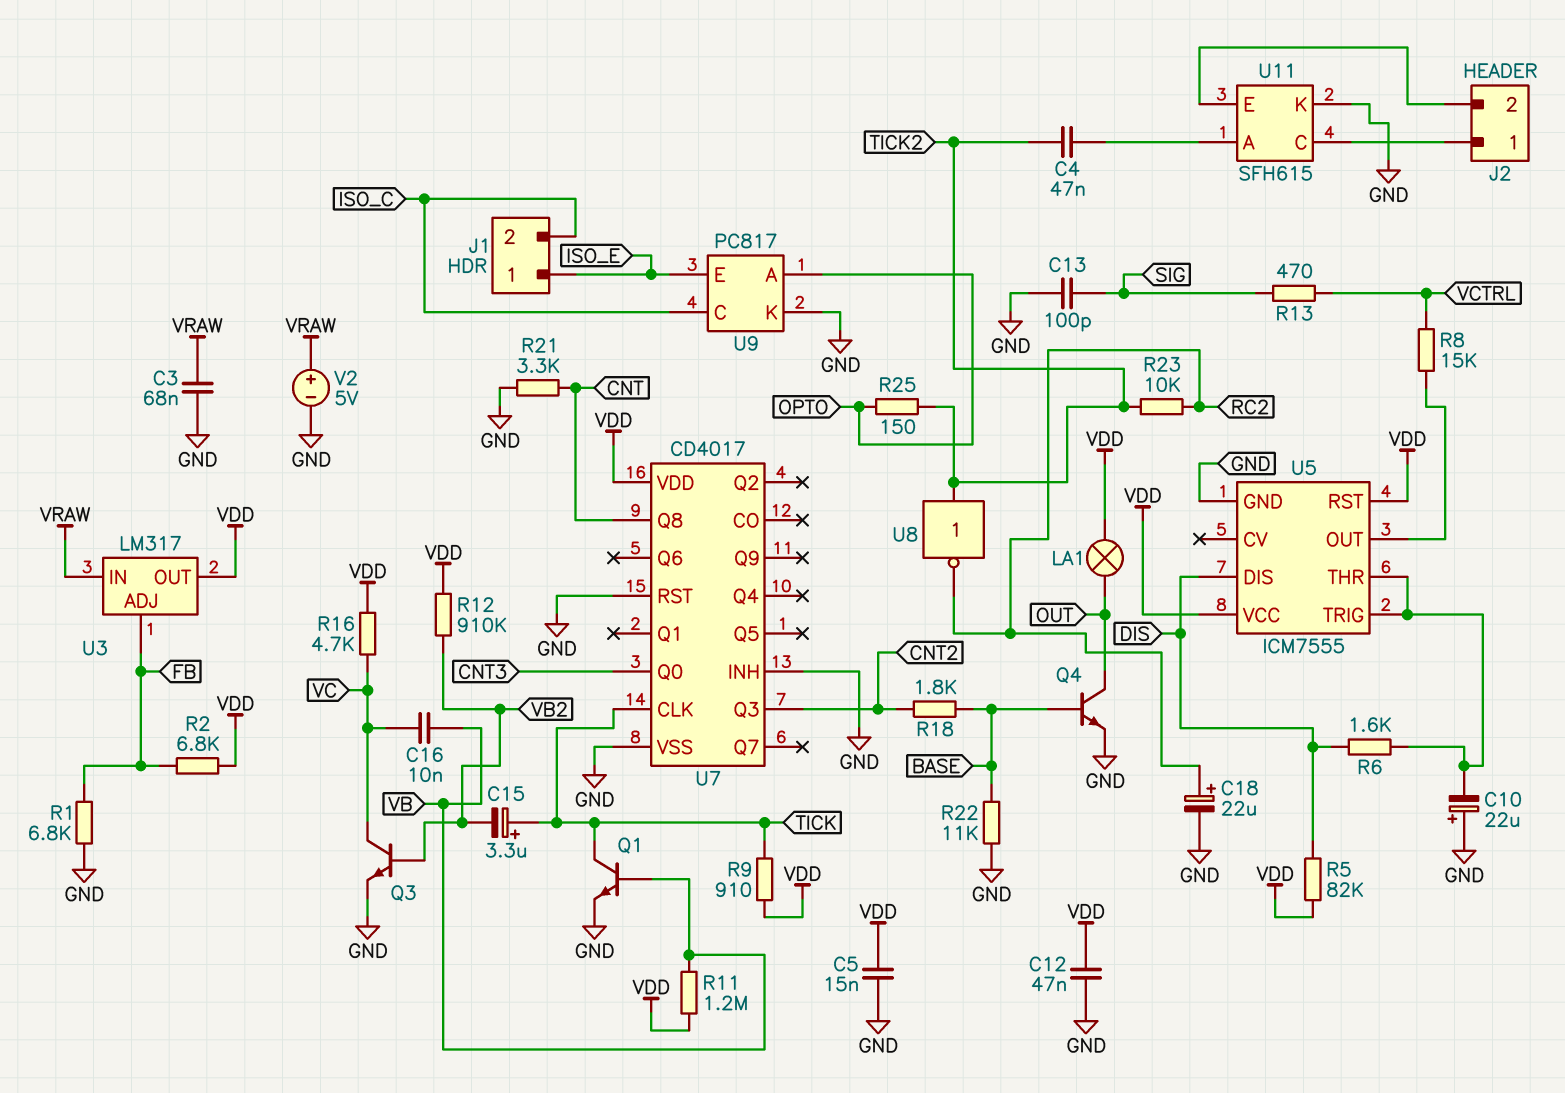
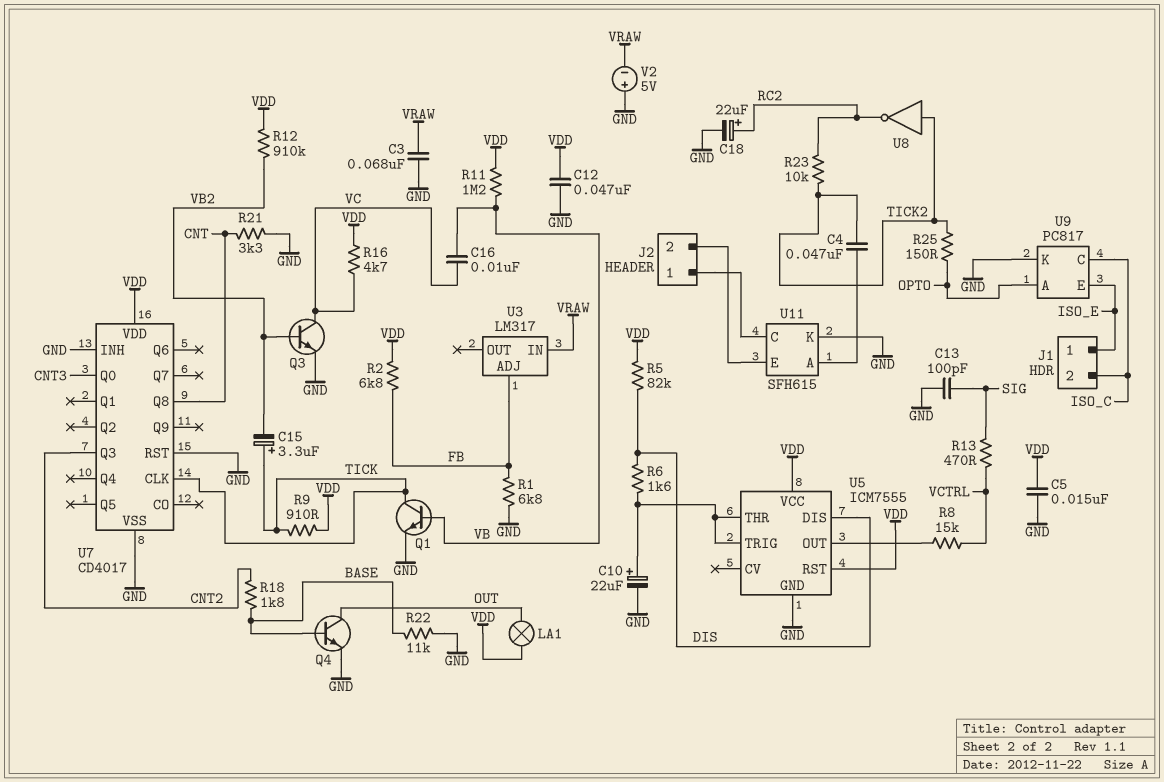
C10: 22uF (plus GND, minus U5/THR) -> 22uF (plus U5/THR, minus GND)
U3 pin OUT: VDD -> none
V2: 5V (plus VRAW, minus GND) -> 5V (plus GND, minus VRAW)

